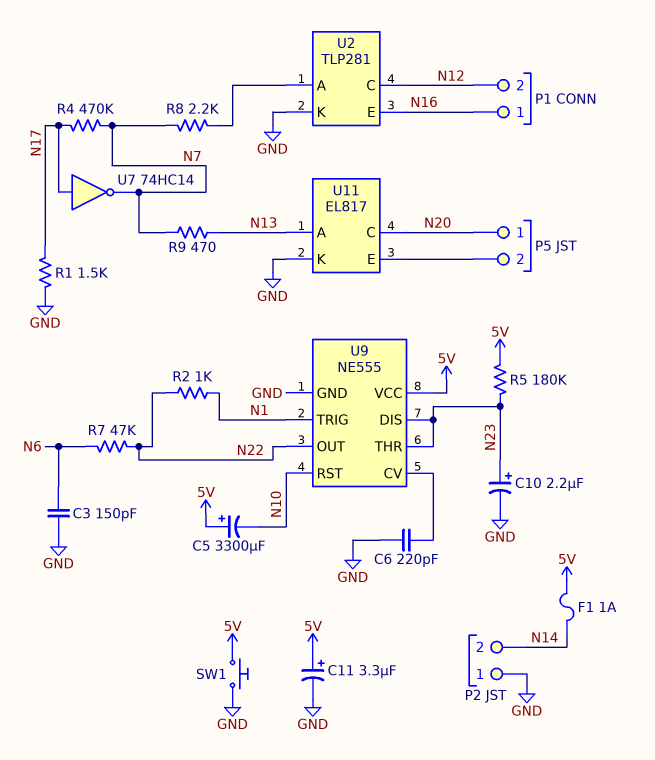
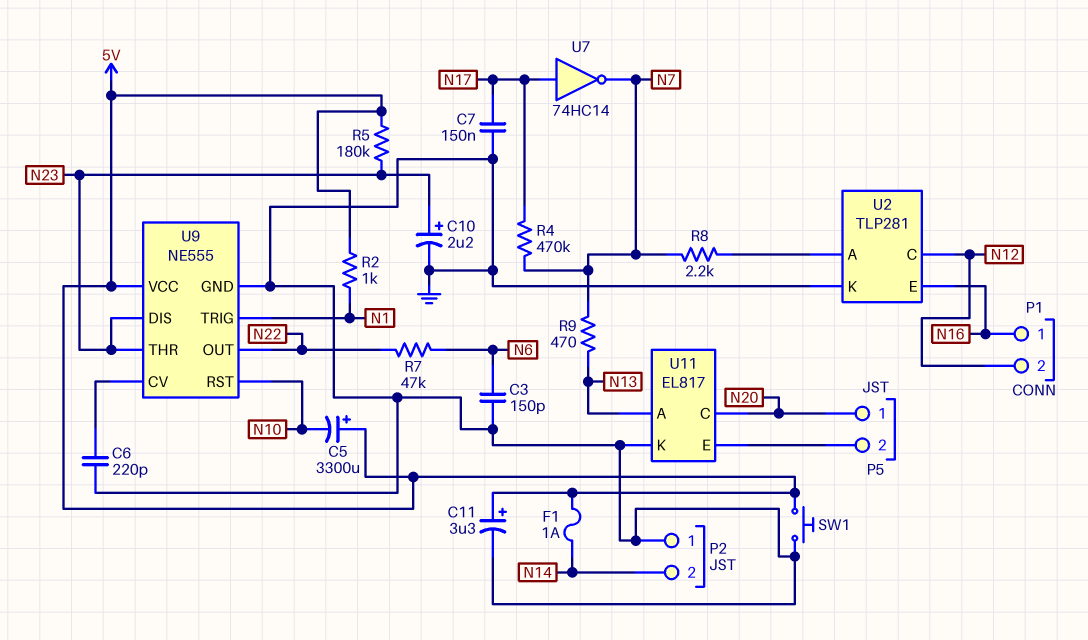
C7: none -> 150nF (GND, N17)
R1: 1.5k (GND, N17) -> none
R2: 1k (N1, N22) -> 1k (5V, N1)

